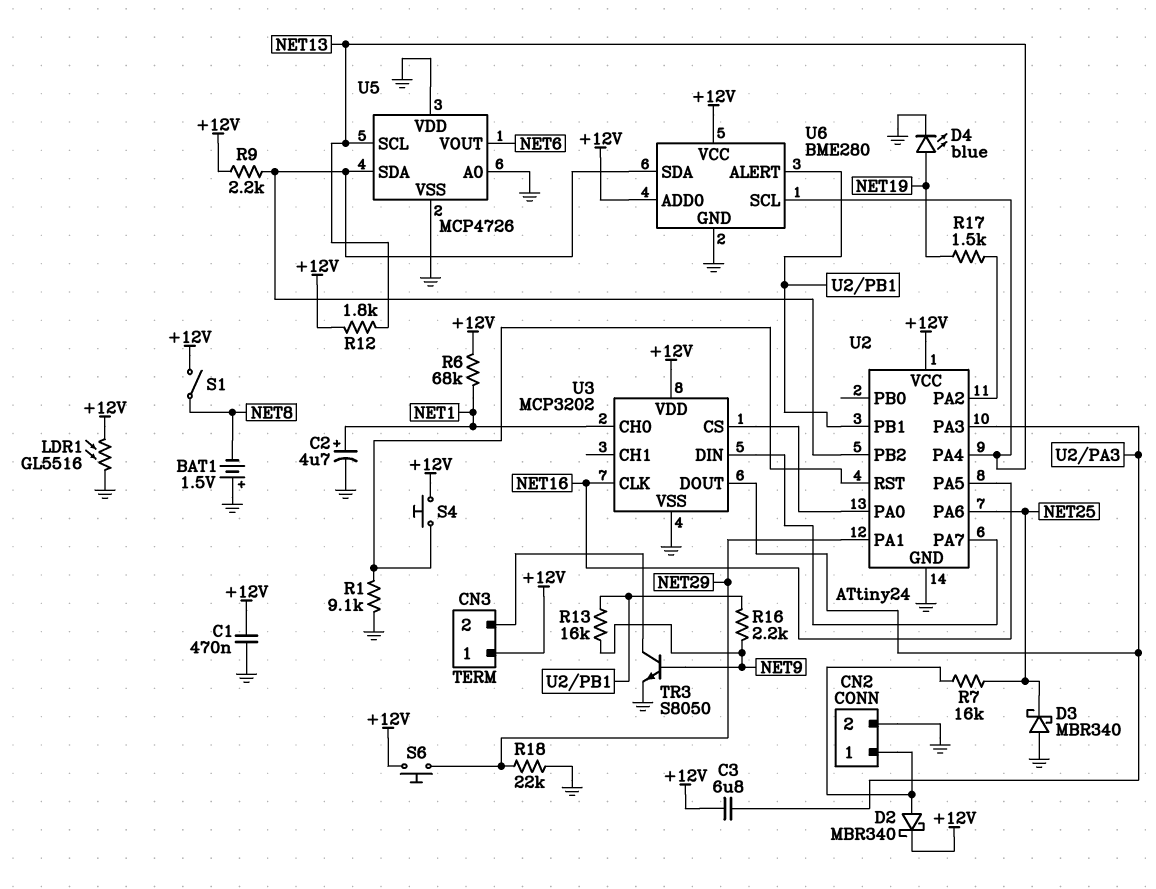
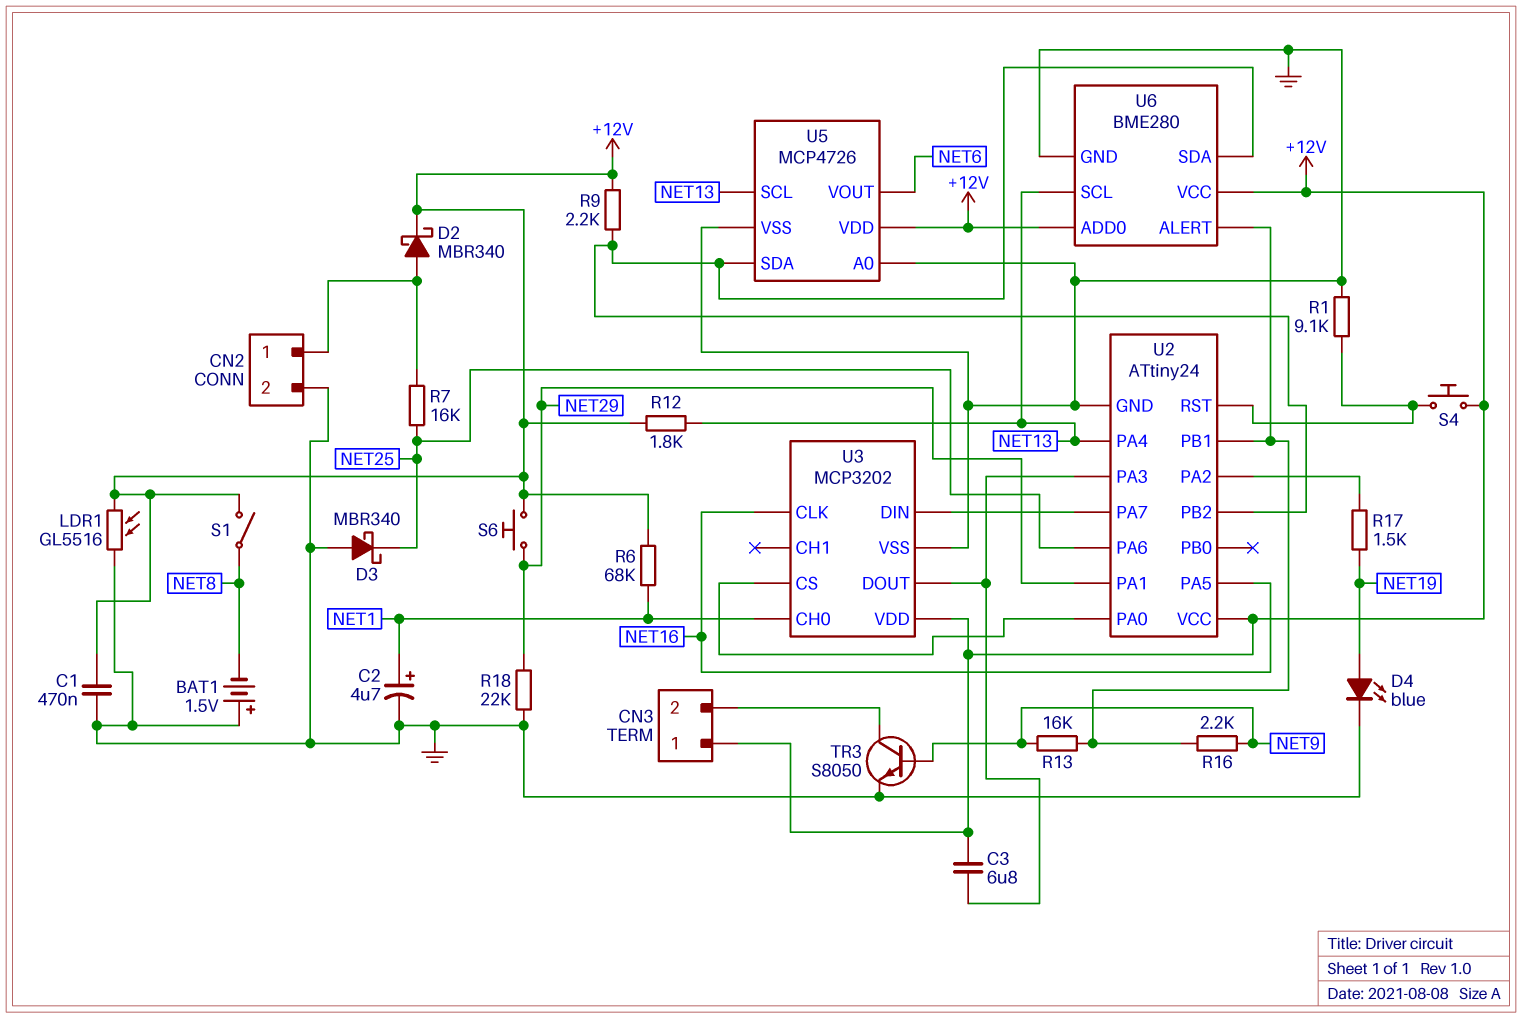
U5 pin VDD: GND -> +12V

